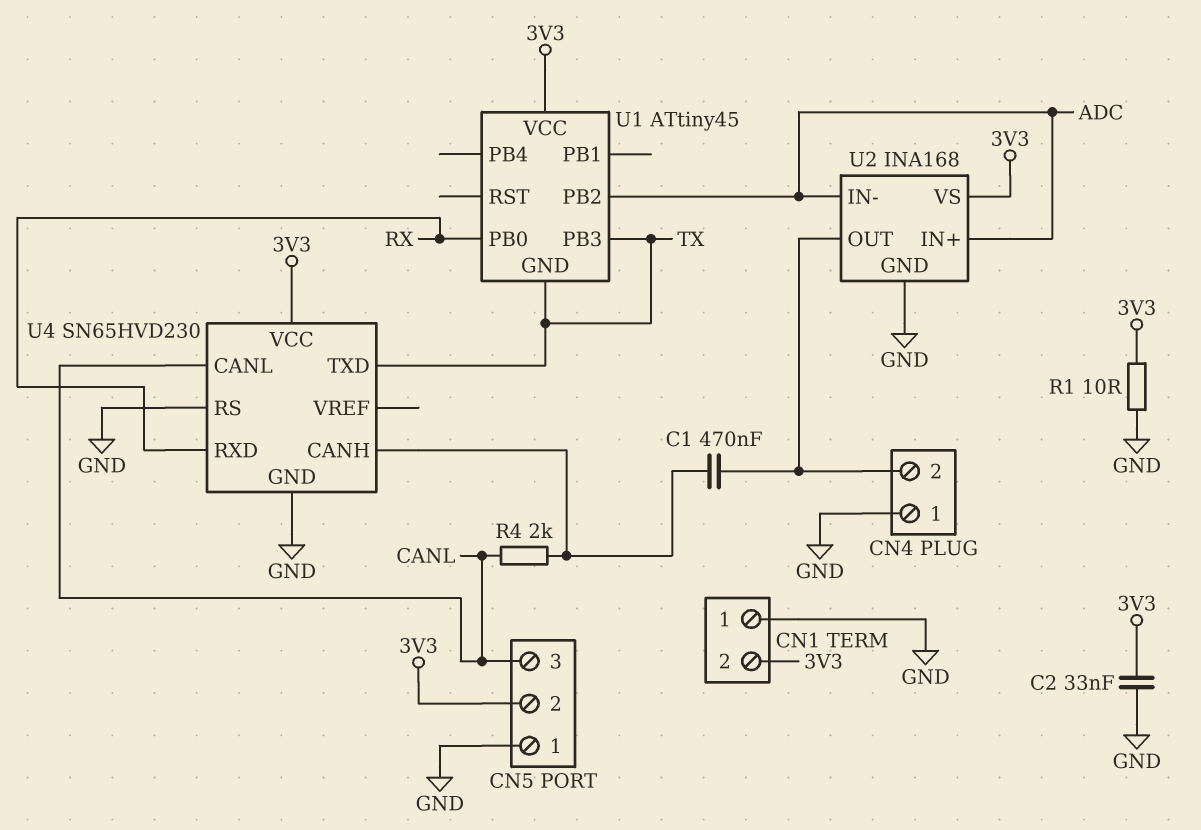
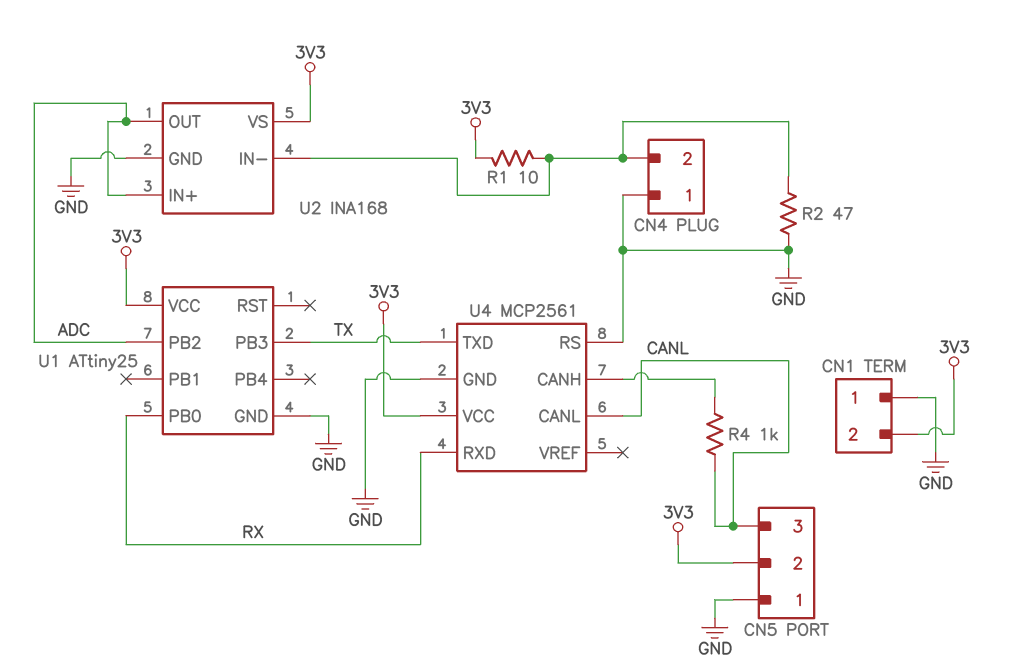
C1: 470nF (CN4/2, U4/CANH) -> none
C2: 33nF (3V3, GND) -> none
R1: 10 (3V3, GND) -> 10 (3V3, CN4/2)
R2: none -> 47 (CN4/2, GND)
R4: 2k (CANL, U4/CANH) -> 1k (CANL, U4/CANH)
U1: ATtiny45 -> ATtiny25
U1 pin GND: TX -> GND
U2 pin IN-: ADC -> CN4/2
U2 pin OUT: CN4/2 -> ADC
U4: SN65HVD230 -> MCP2561

